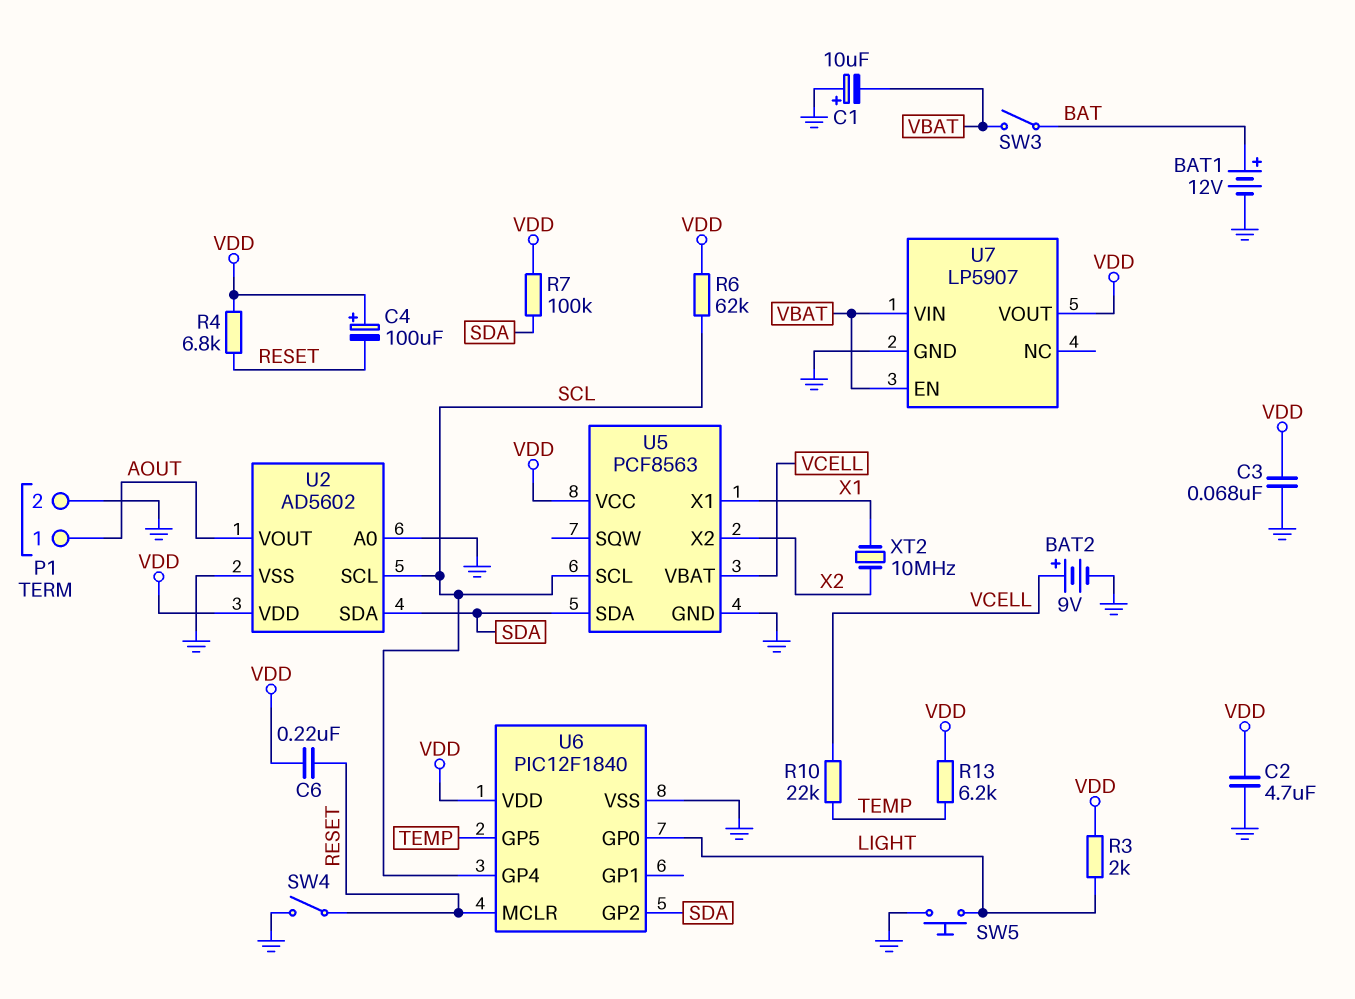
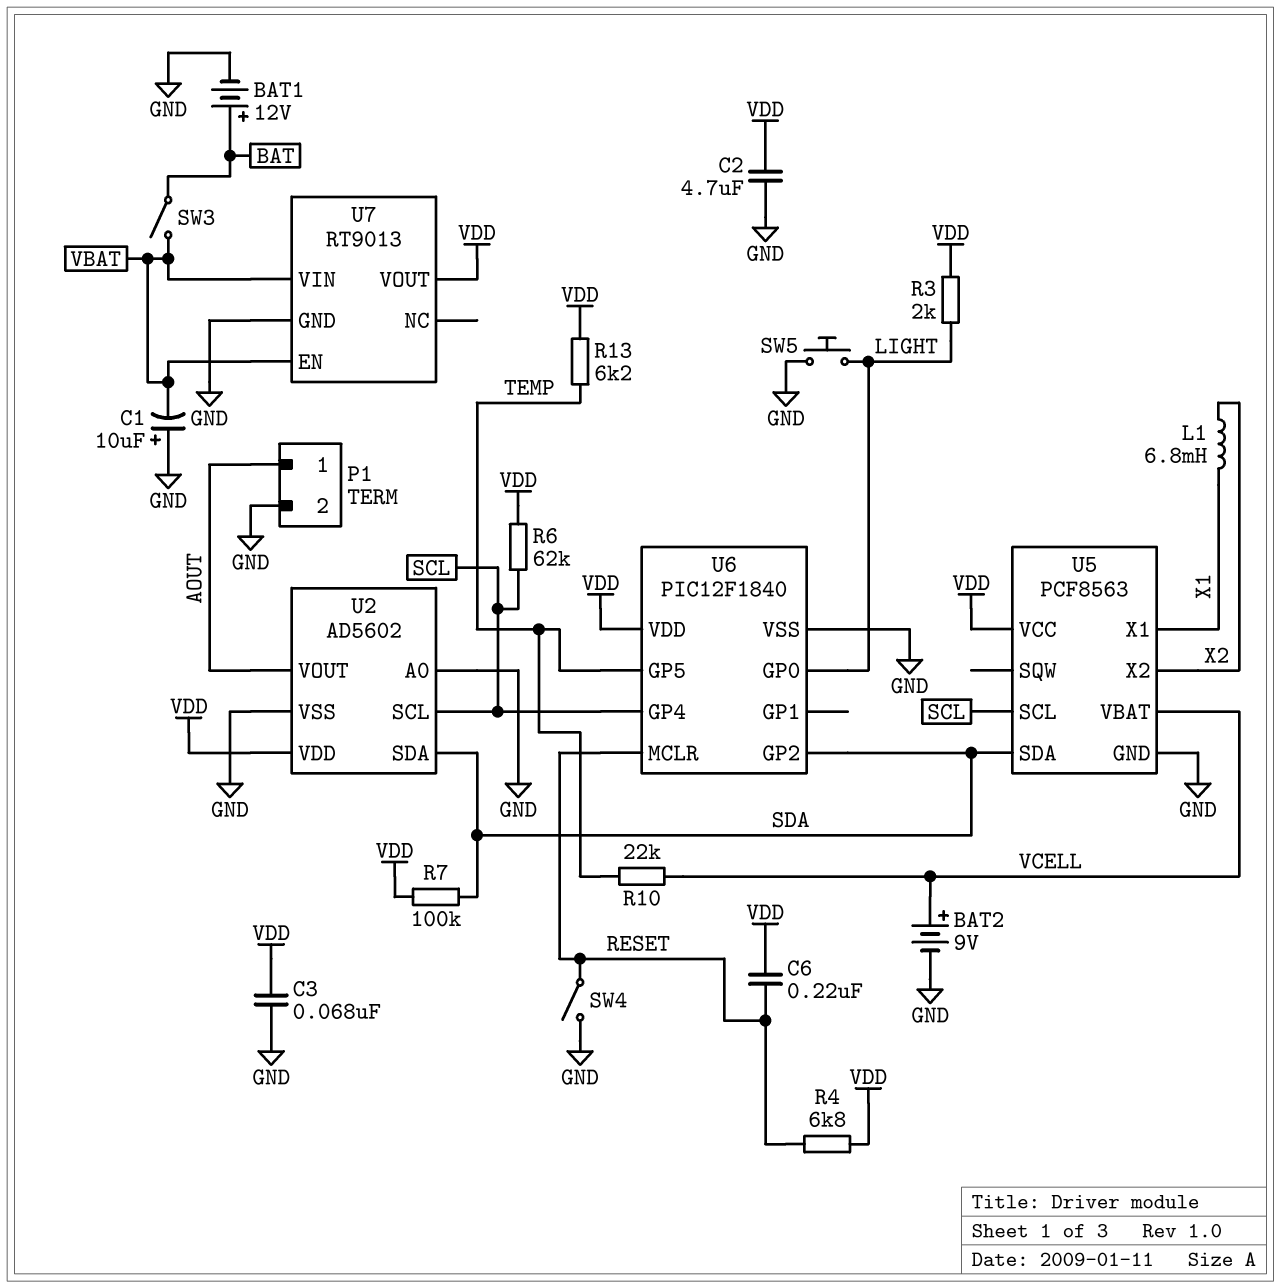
C4: 100uF (plus VDD, minus RESET) -> none
L1: none -> 6.8mH (X1, X2)
U7: LP5907 -> RT9013
XT2: 10MHz (X1, X2) -> none

